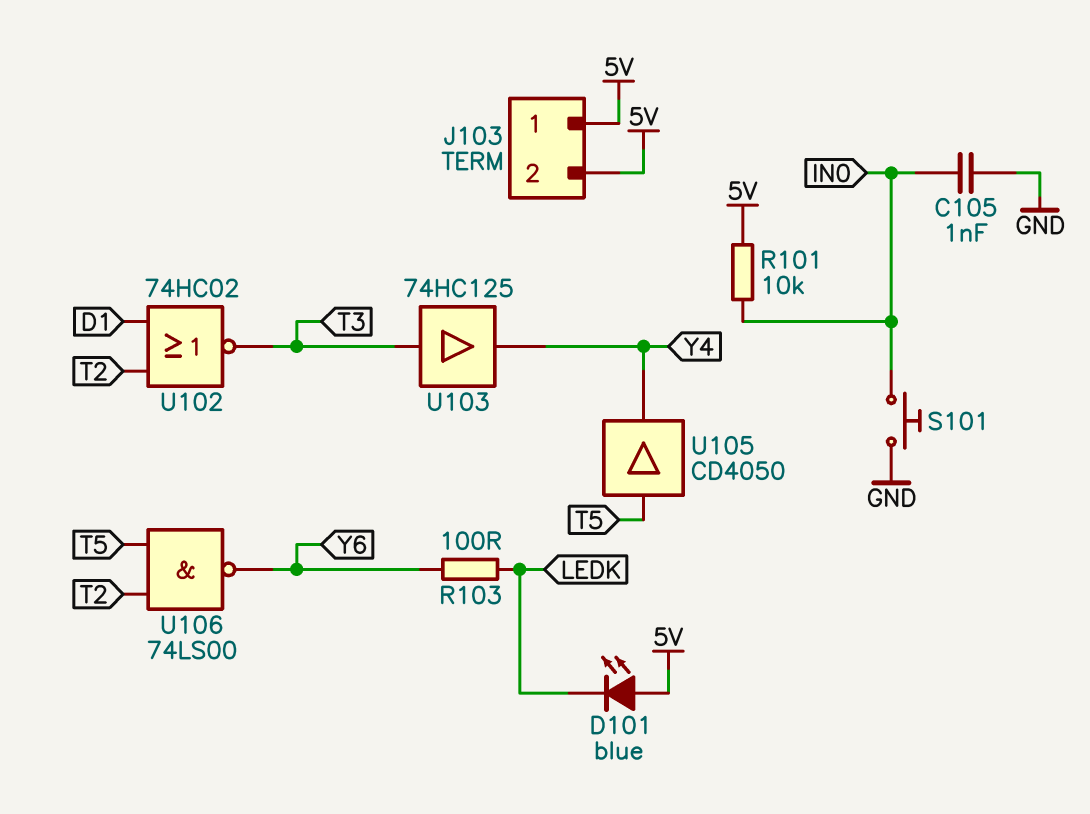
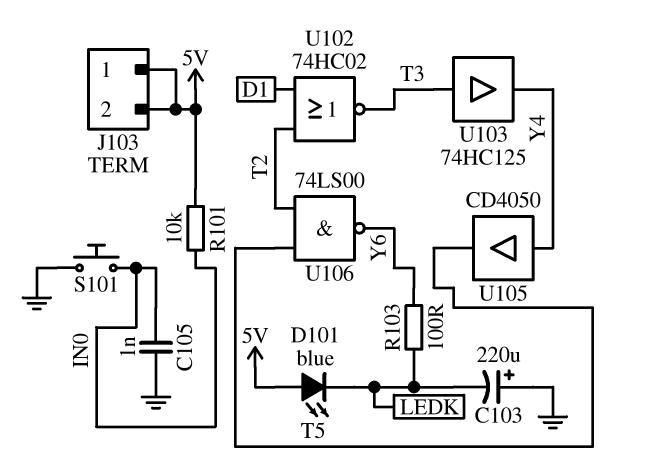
C103: none -> 220uF (plus GND, minus LEDK)
U105: buffer CD4050 (in T5, out Y4) -> buffer CD4050 (in Y4, out T5)

